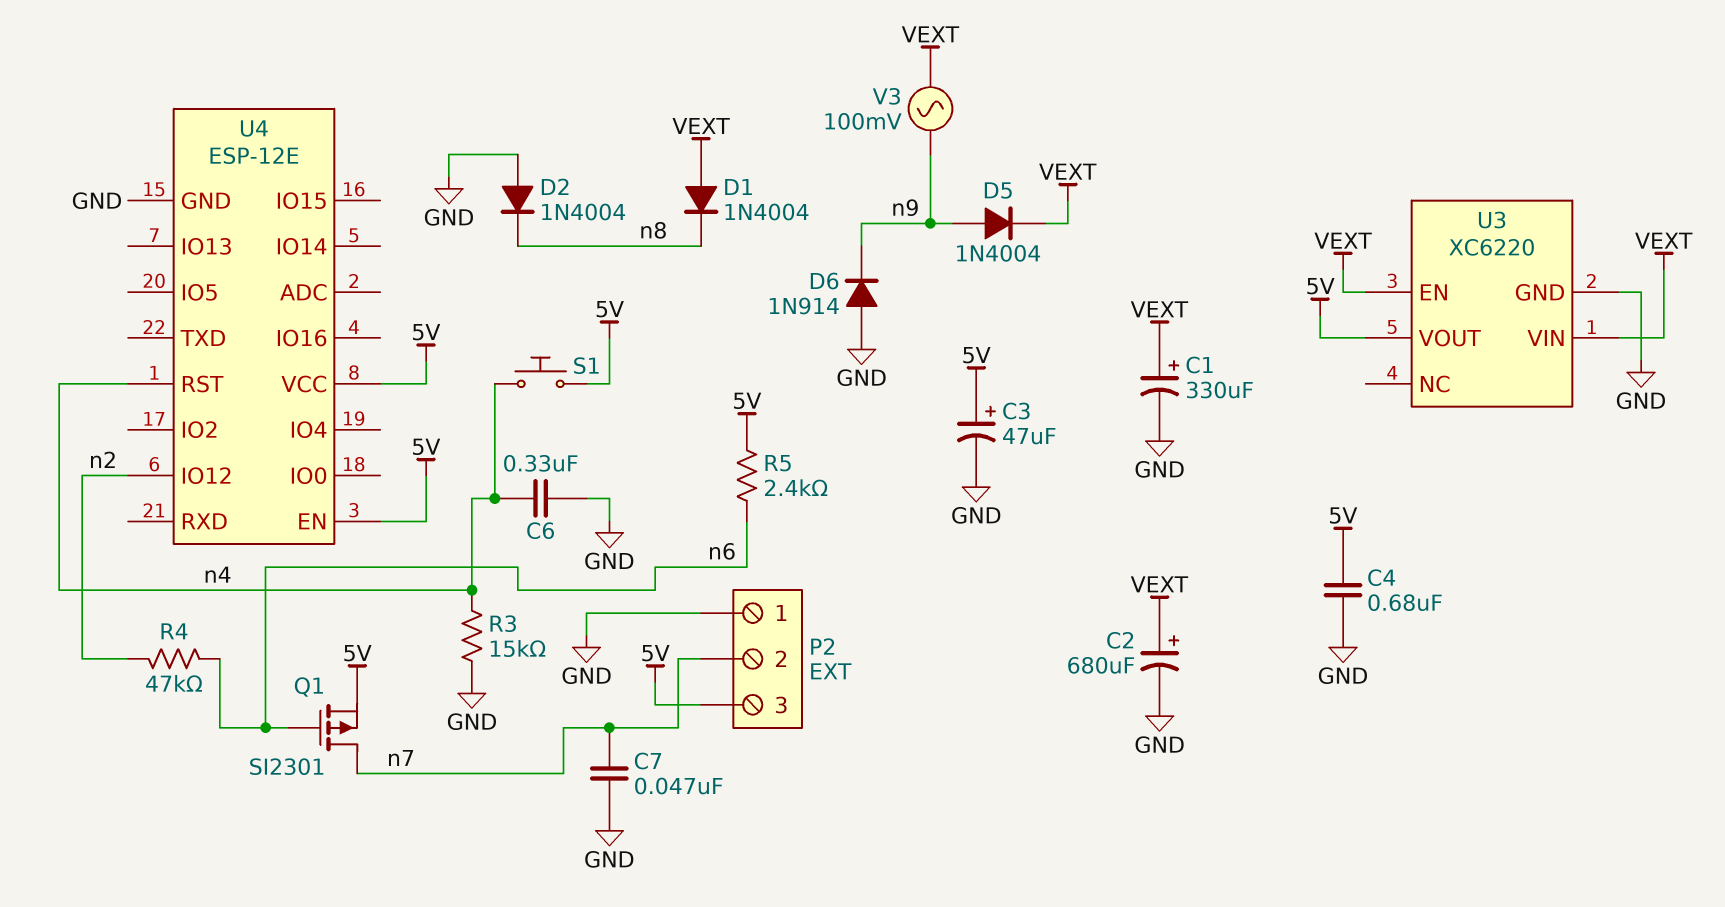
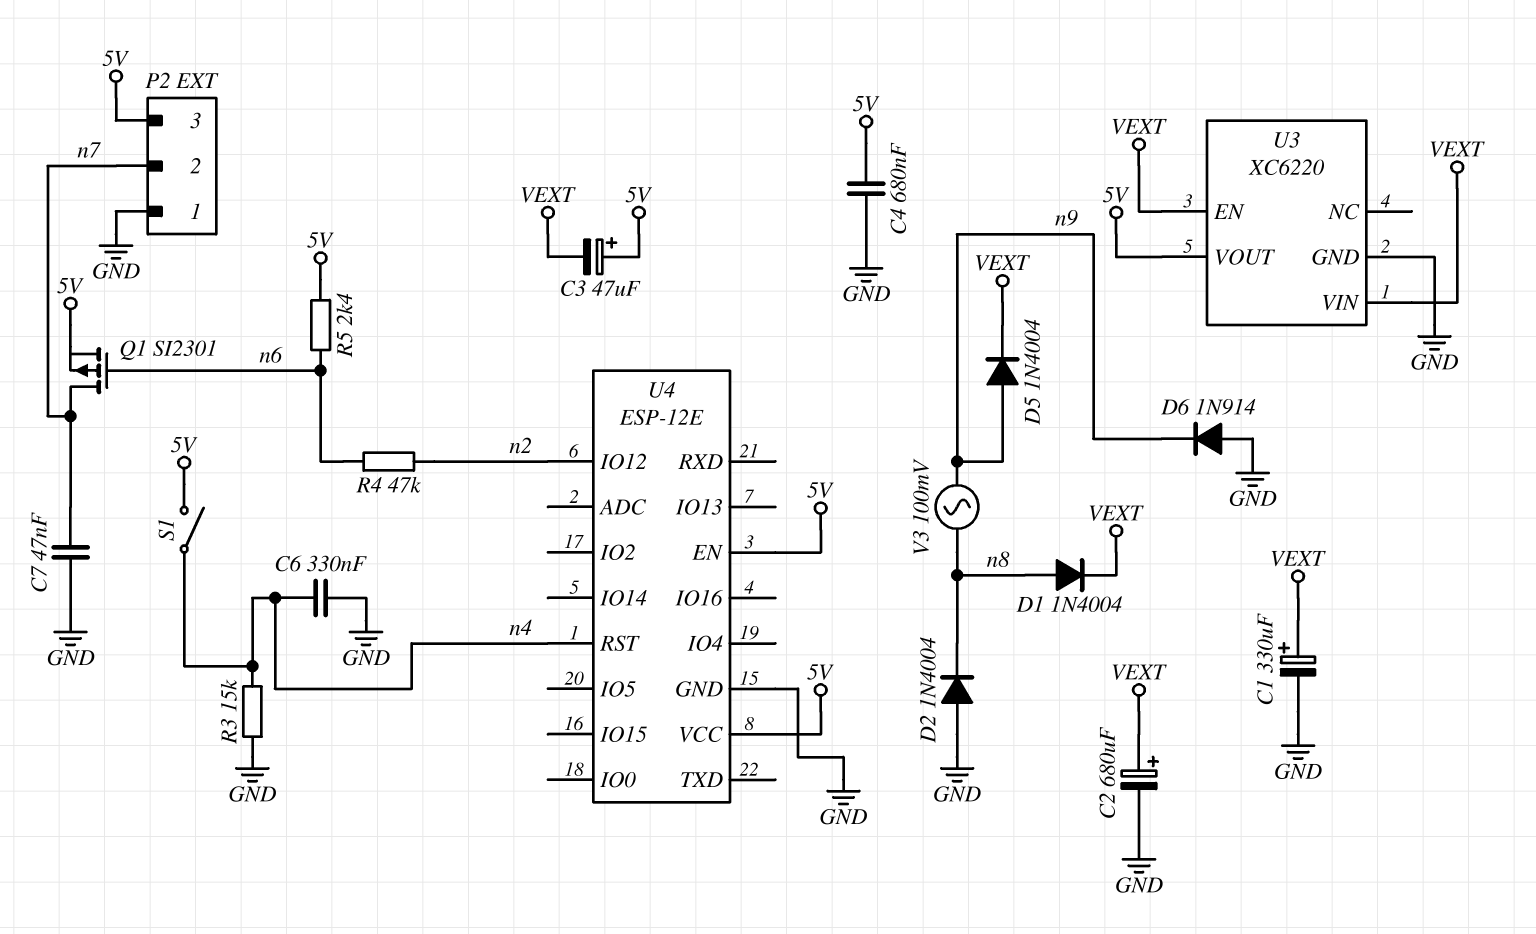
C3: 47uF (plus 5V, minus GND) -> 47uF (plus 5V, minus VEXT)
D1: diode 1N4004 (A VEXT, K n8) -> diode 1N4004 (A n8, K VEXT)
S1: button (5V, n4) -> switch (5V, n4)
V3: AC 100mV (VEXT, n9) -> AC 100mV (n8, n9)

